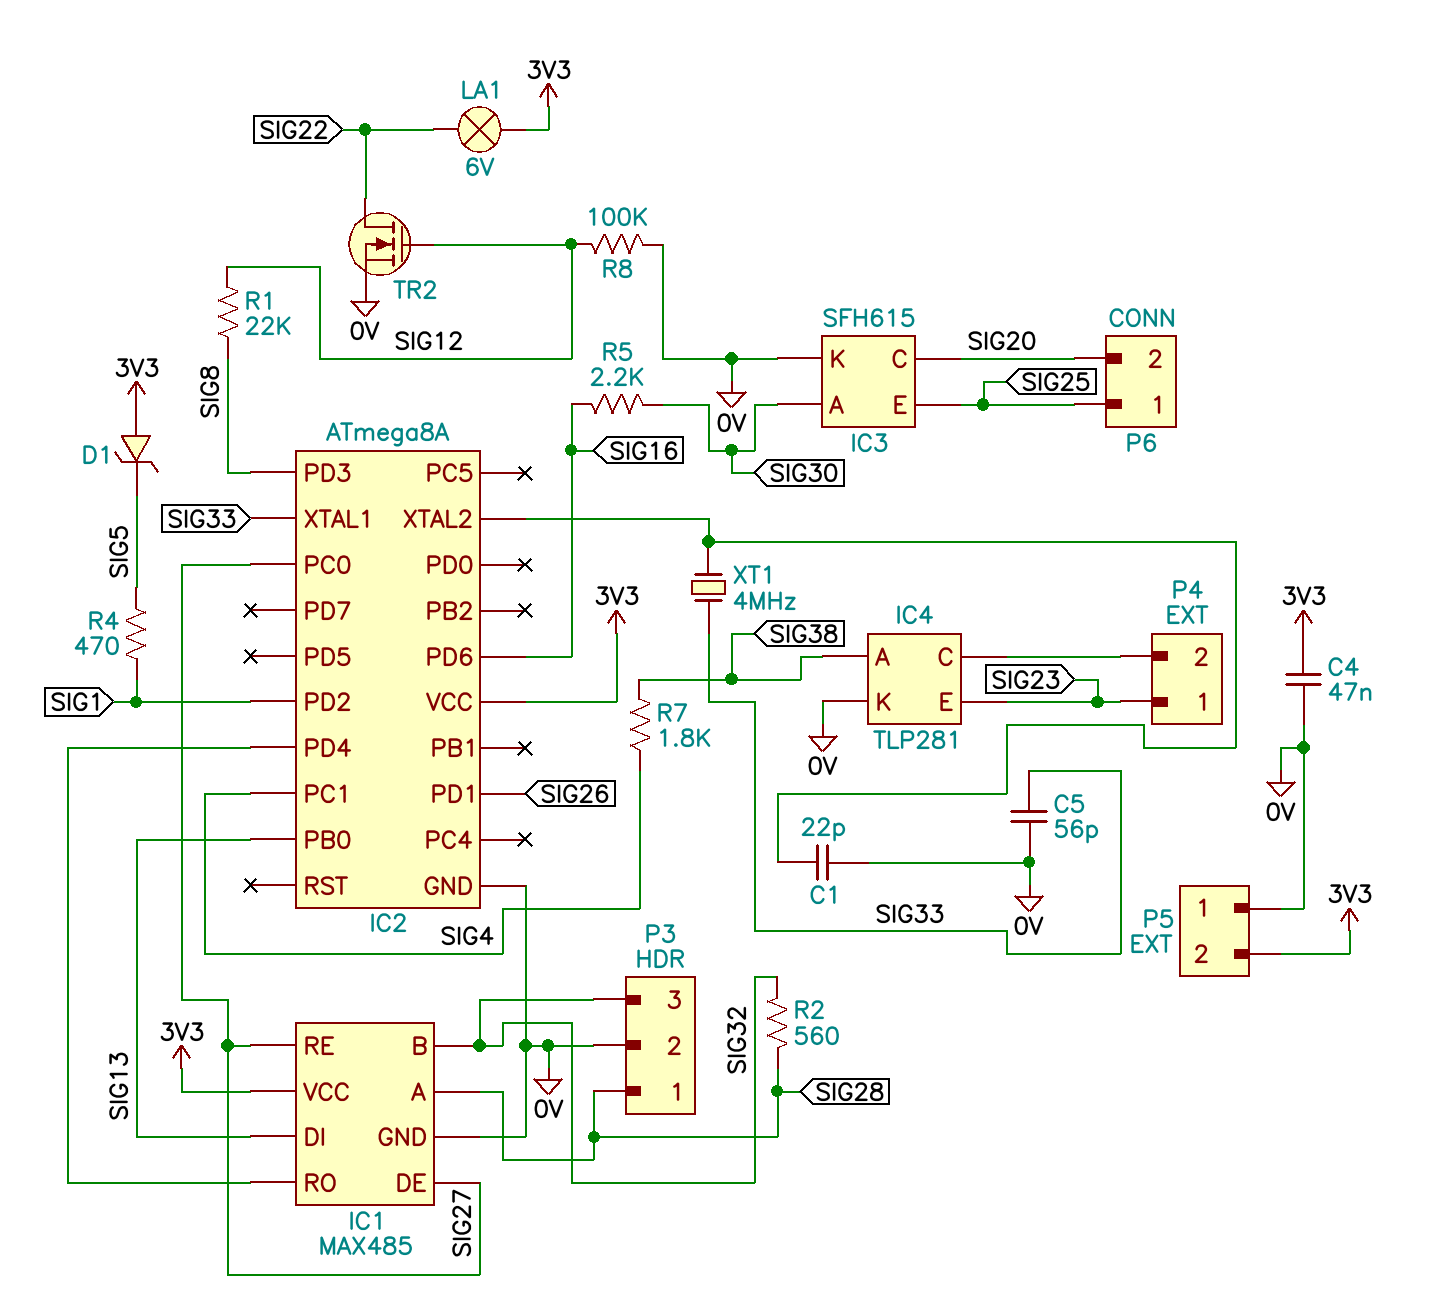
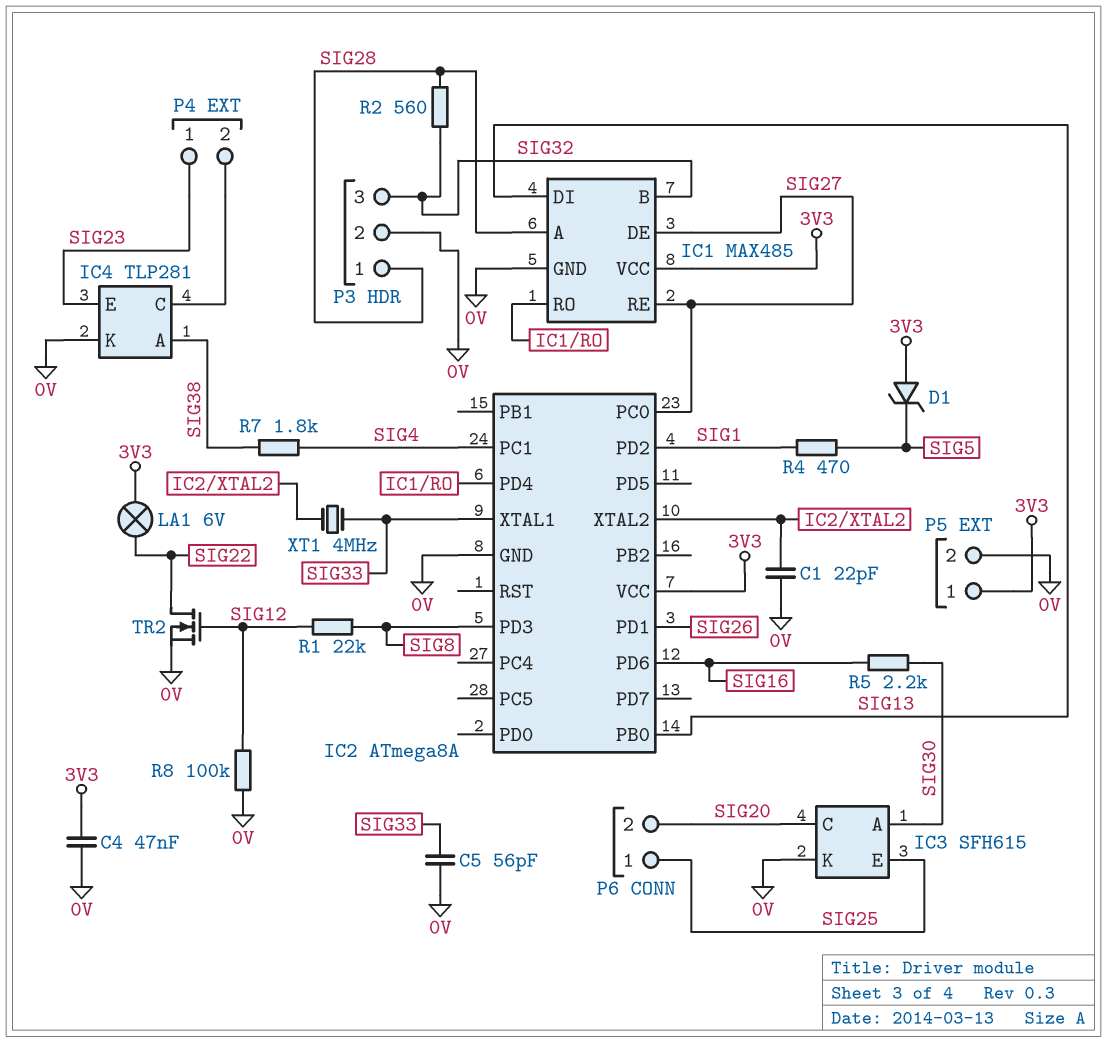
P5 pin 1: 0V -> 3V3
P5 pin 2: 3V3 -> 0V

